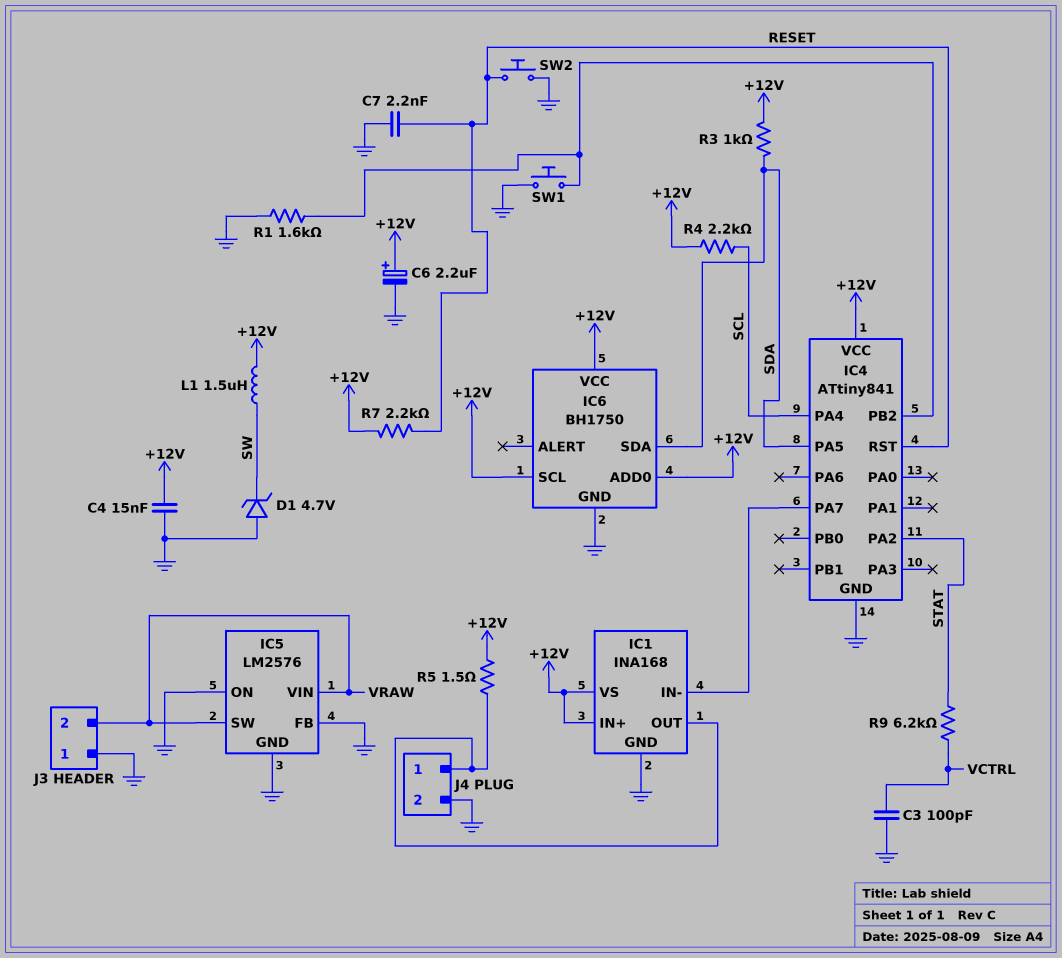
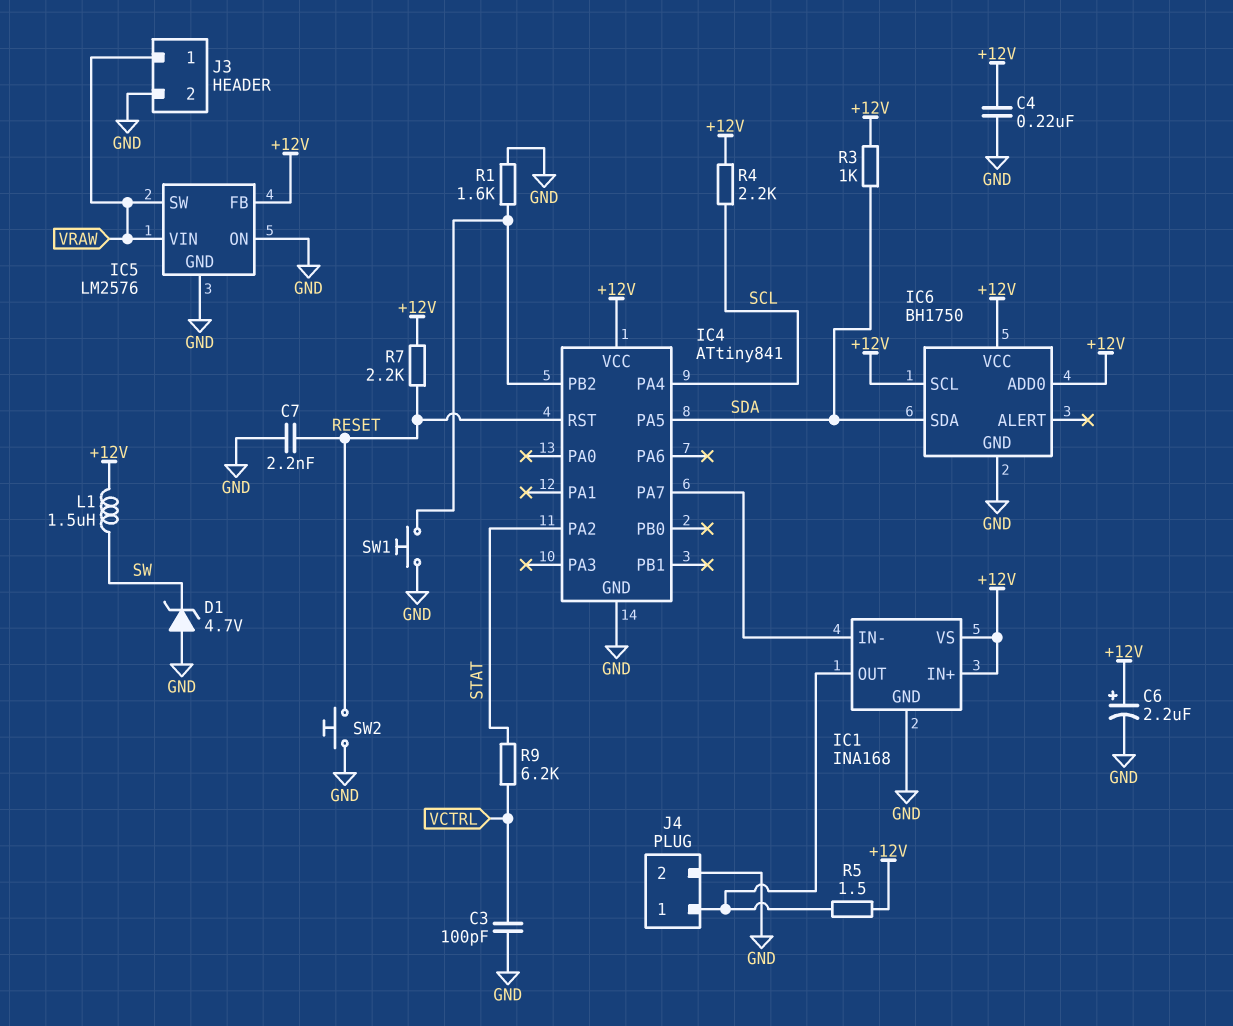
C4: 15nF (+12V, GND) -> 220nF (+12V, GND)
IC5 pin FB: GND -> +12V
J3 pin 1: GND -> VRAW
J3 pin 2: VRAW -> GND

